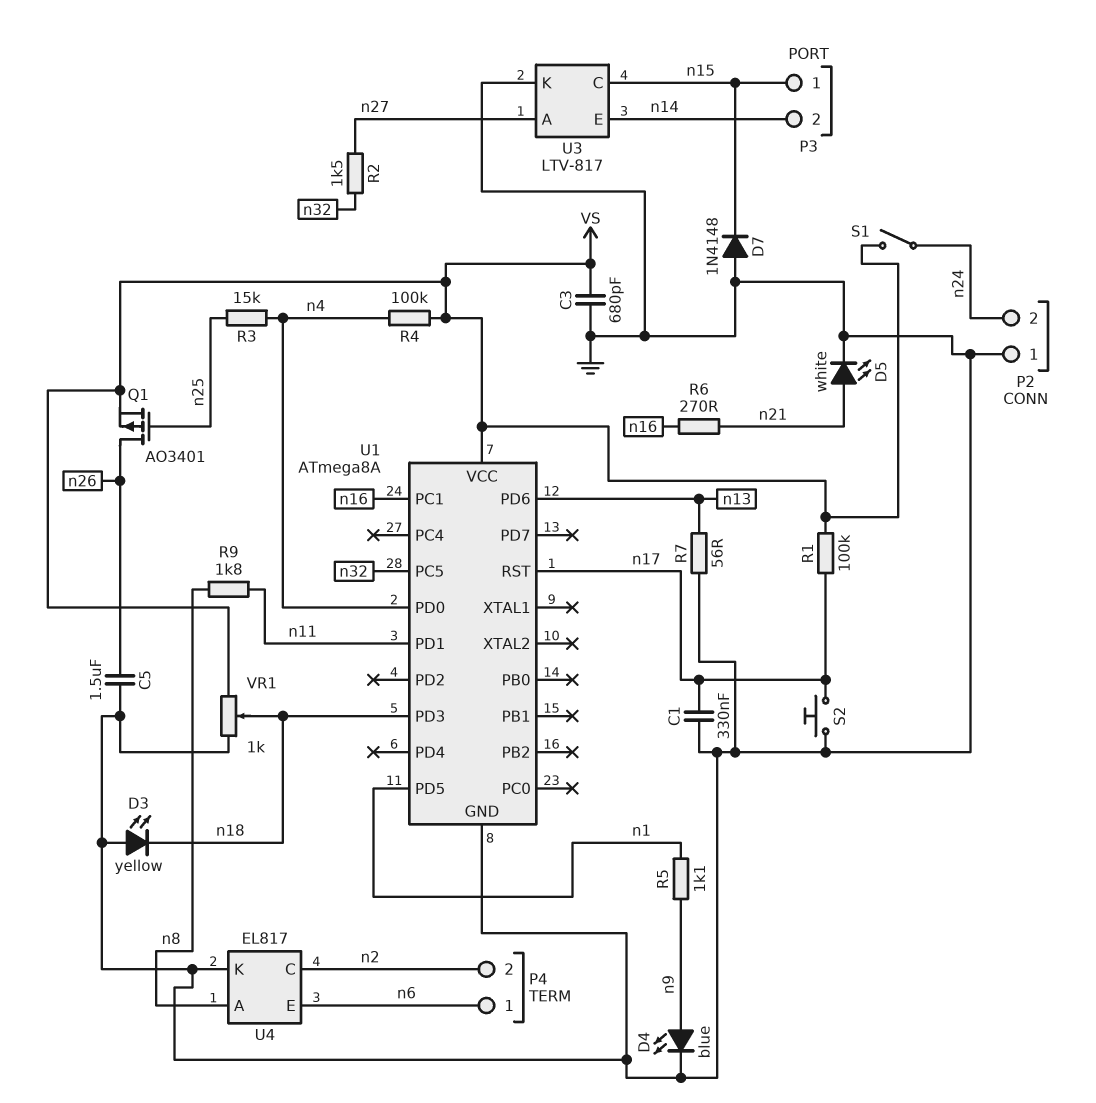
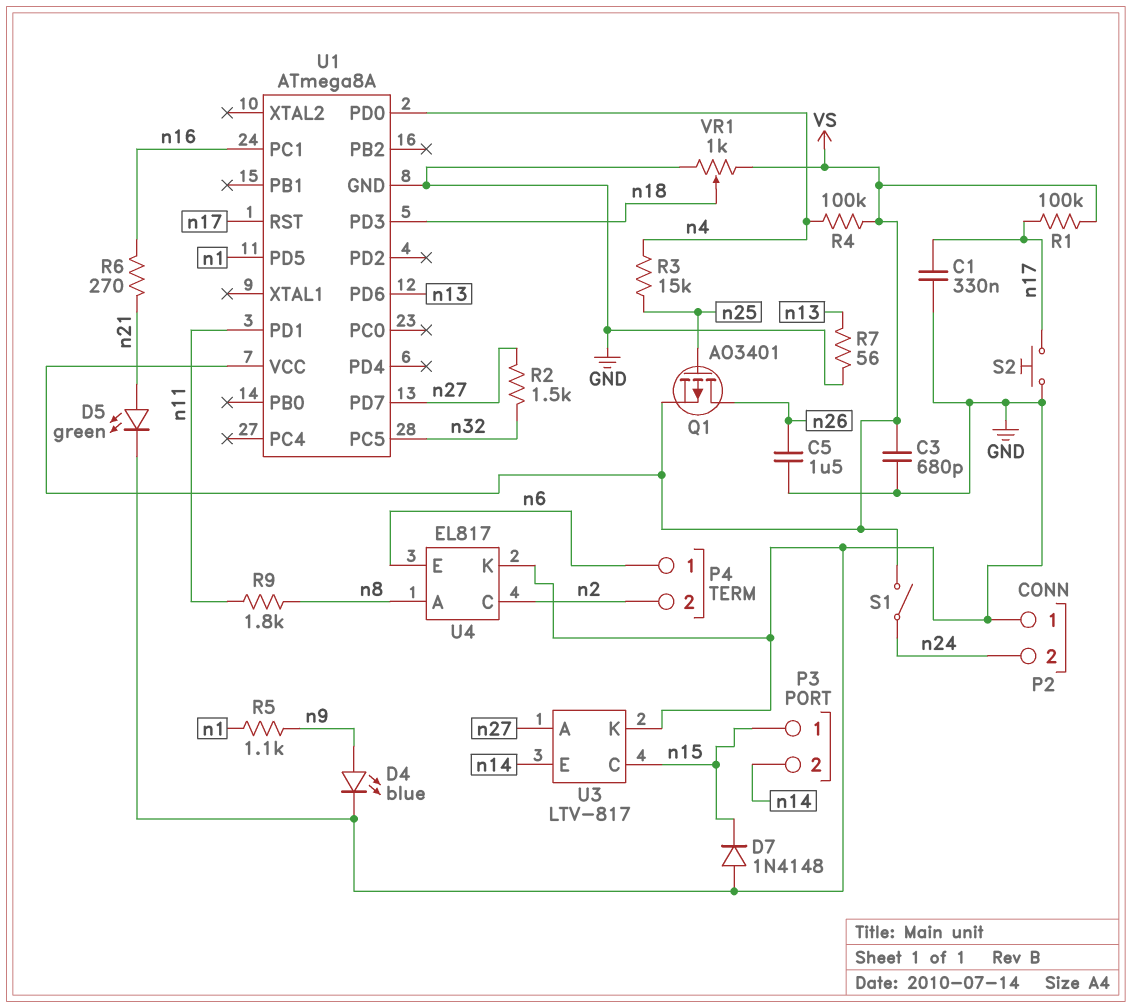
D3: LED yellow (A GND, K n18) -> none
D5: LED white (A n21, K GND) -> LED green (A n21, K GND)
U1 pin PD7: none -> n27

